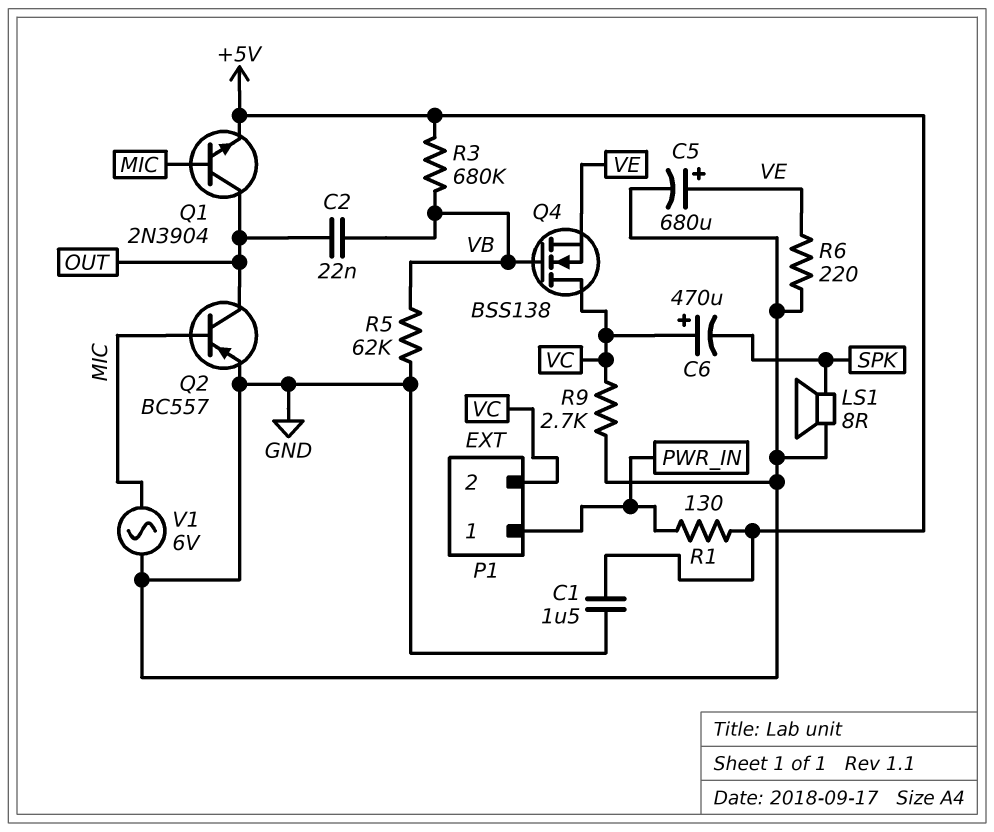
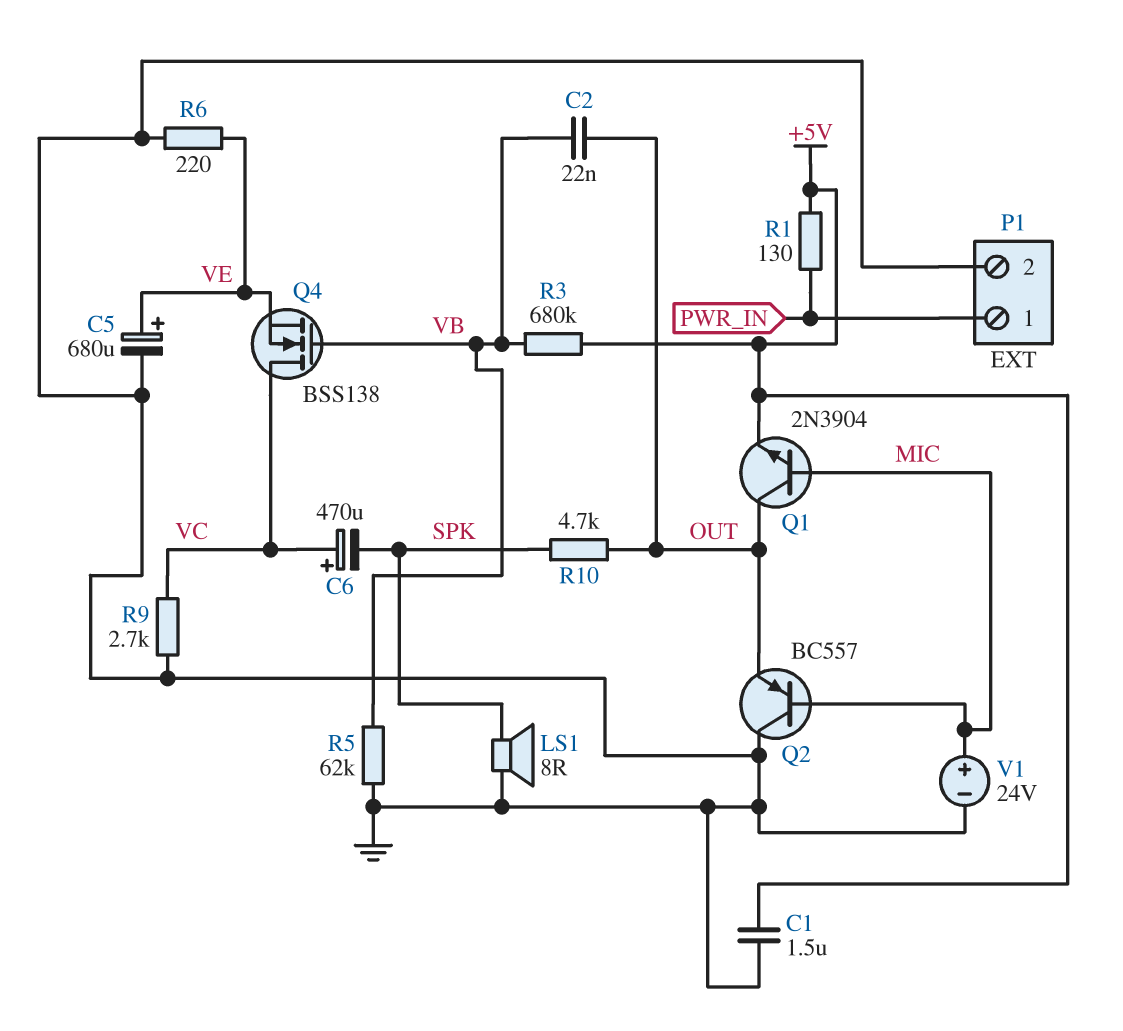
P1 pin 2: VC -> GND
Q2: PNP BC557 (B MIC, C OUT, E GND) -> PNP BC557 (B MIC, C GND, E OUT)
R10: none -> 4.7k (OUT, SPK)
V1: AC 6V (GND, MIC) -> 24V (plus MIC, minus GND)

